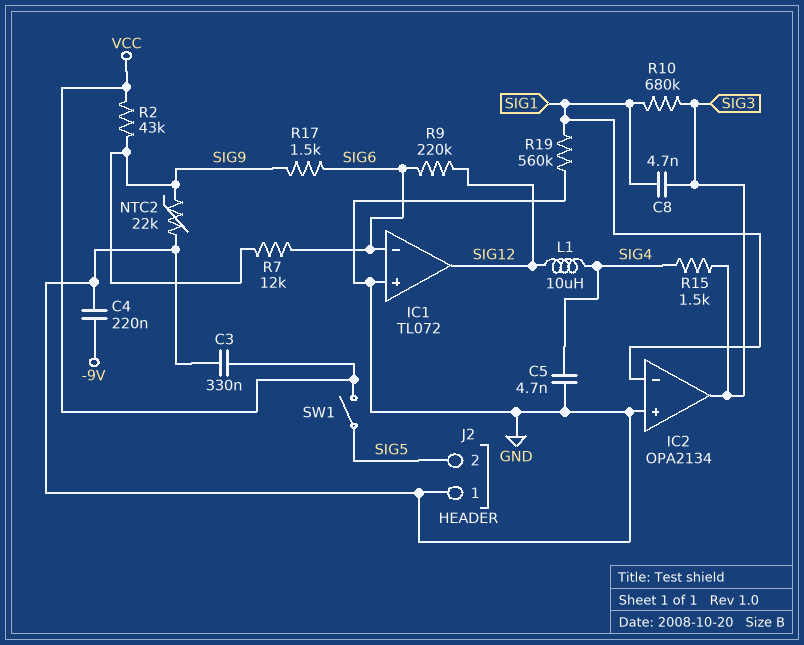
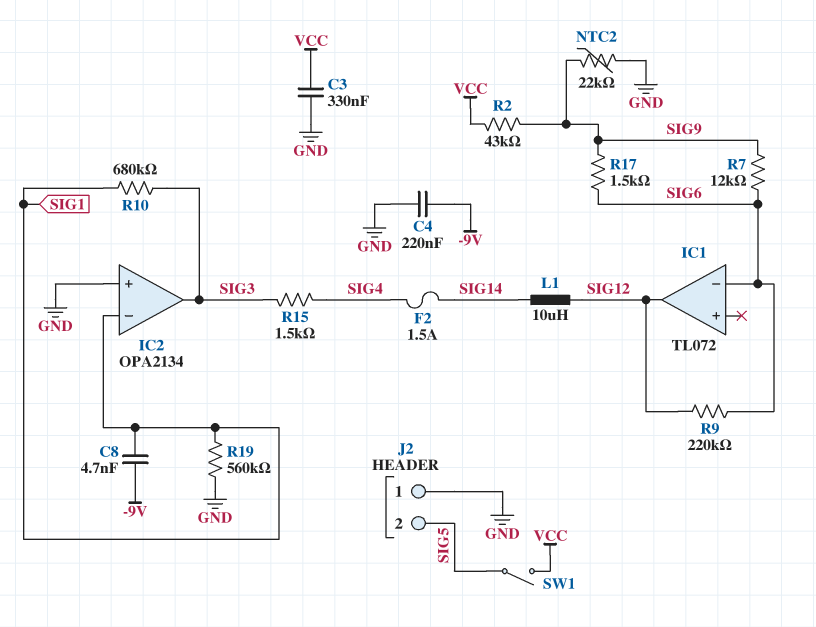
C5: 4.7nF (GND, SIG4) -> none
C8: 4.7nF (SIG1, SIG3) -> 4.7nF (-9V, SIG1)
F2: none -> 1.5A (SIG4, SIG14)
IC1 pin in+: GND -> none
L1: 10uH (SIG4, SIG12) -> 10uH (SIG12, SIG14)

